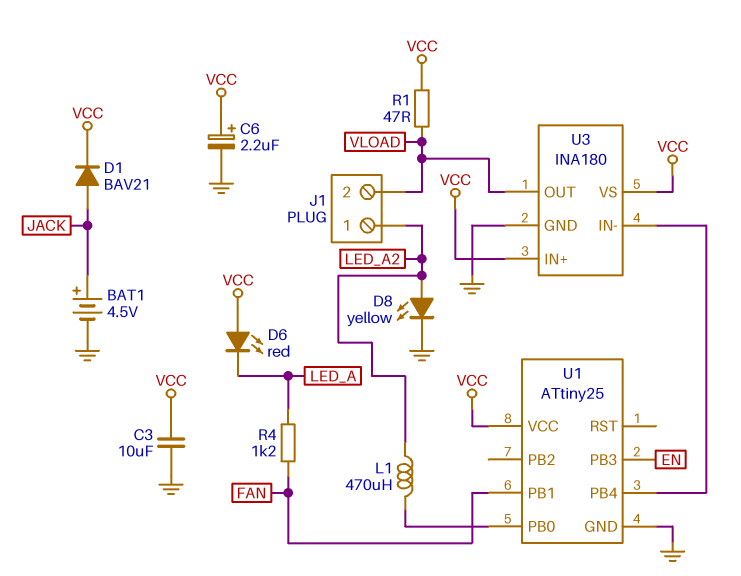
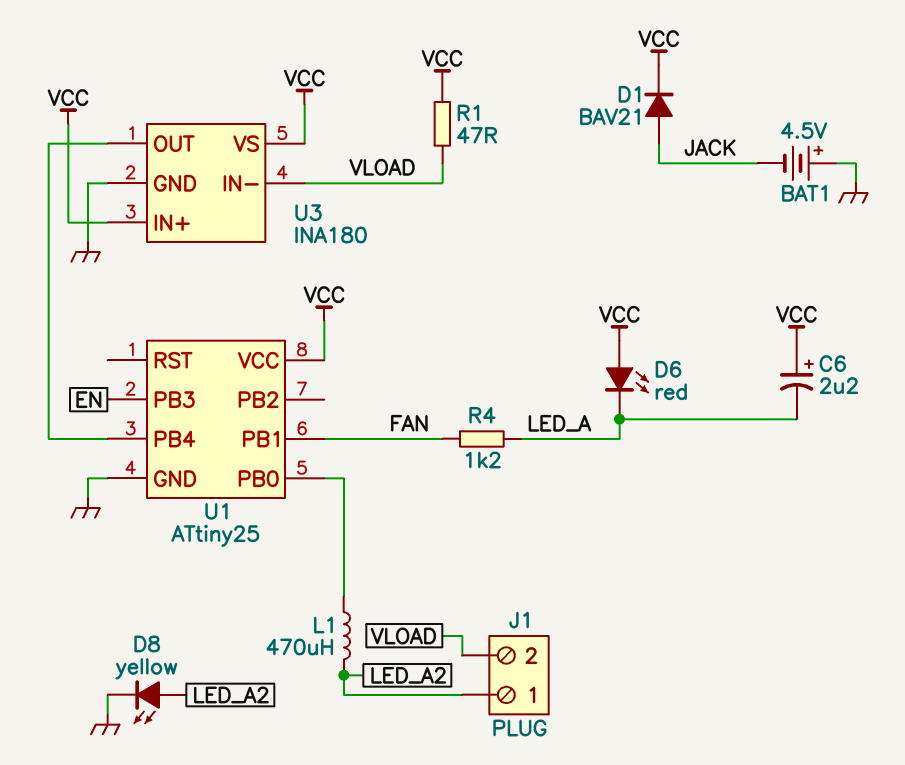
BAT1: 4.5V (plus JACK, minus GND) -> 4.5V (plus GND, minus JACK)
C3: 10uF (GND, VCC) -> none
C6: 2.2uF (plus VCC, minus GND) -> 2.2uF (plus VCC, minus LED_A)
U3 pin IN-: U1/PB4 -> VLOAD
U3 pin OUT: VLOAD -> U1/PB4

